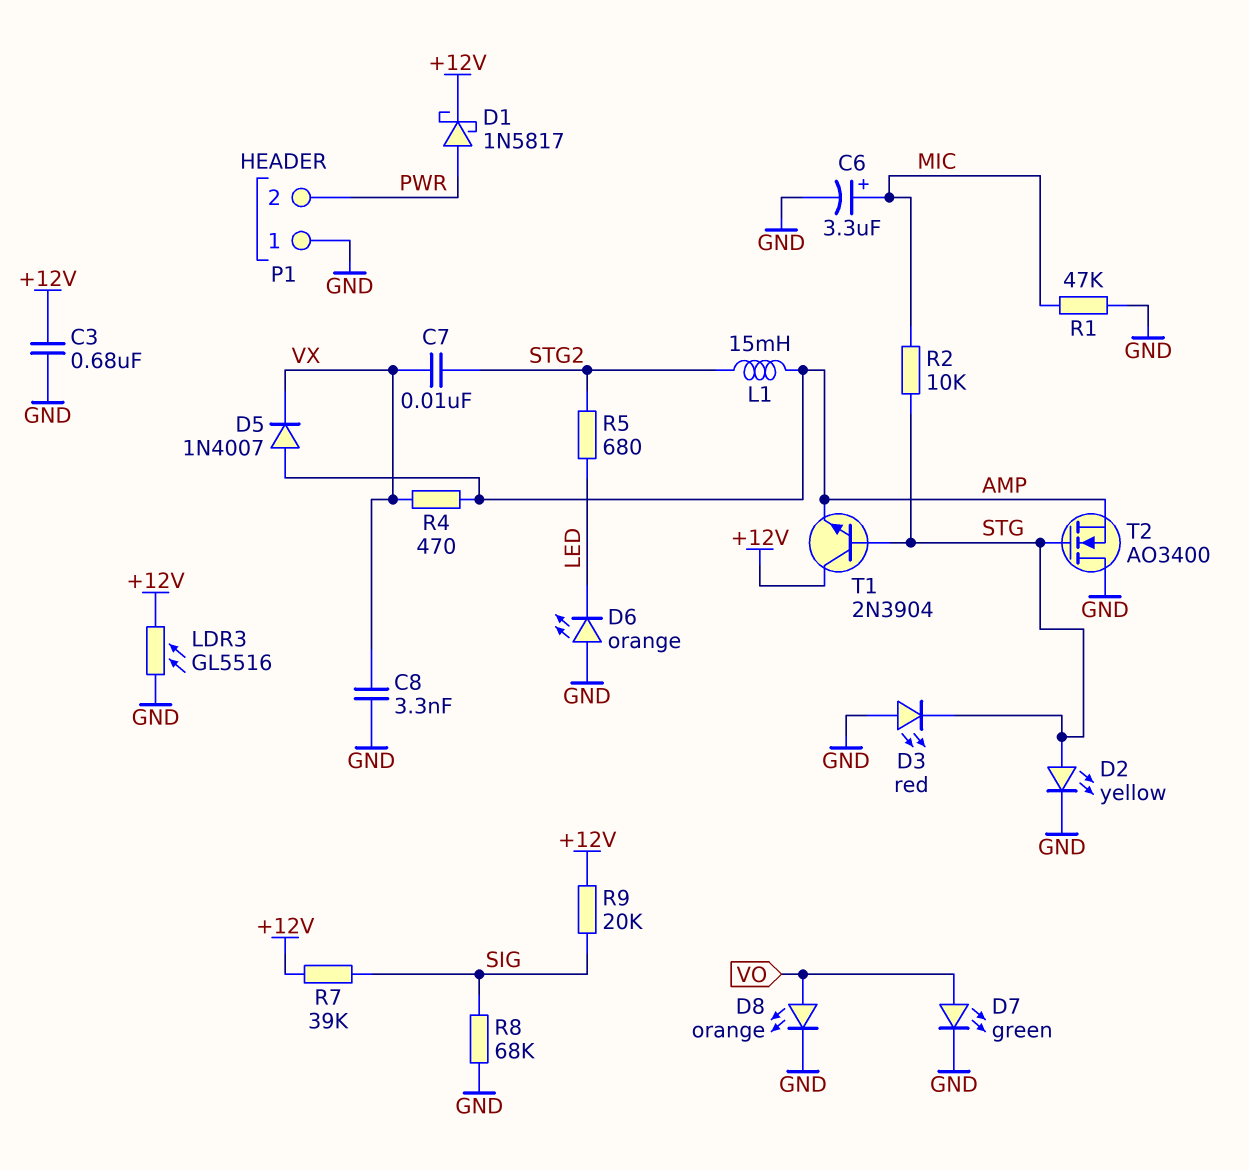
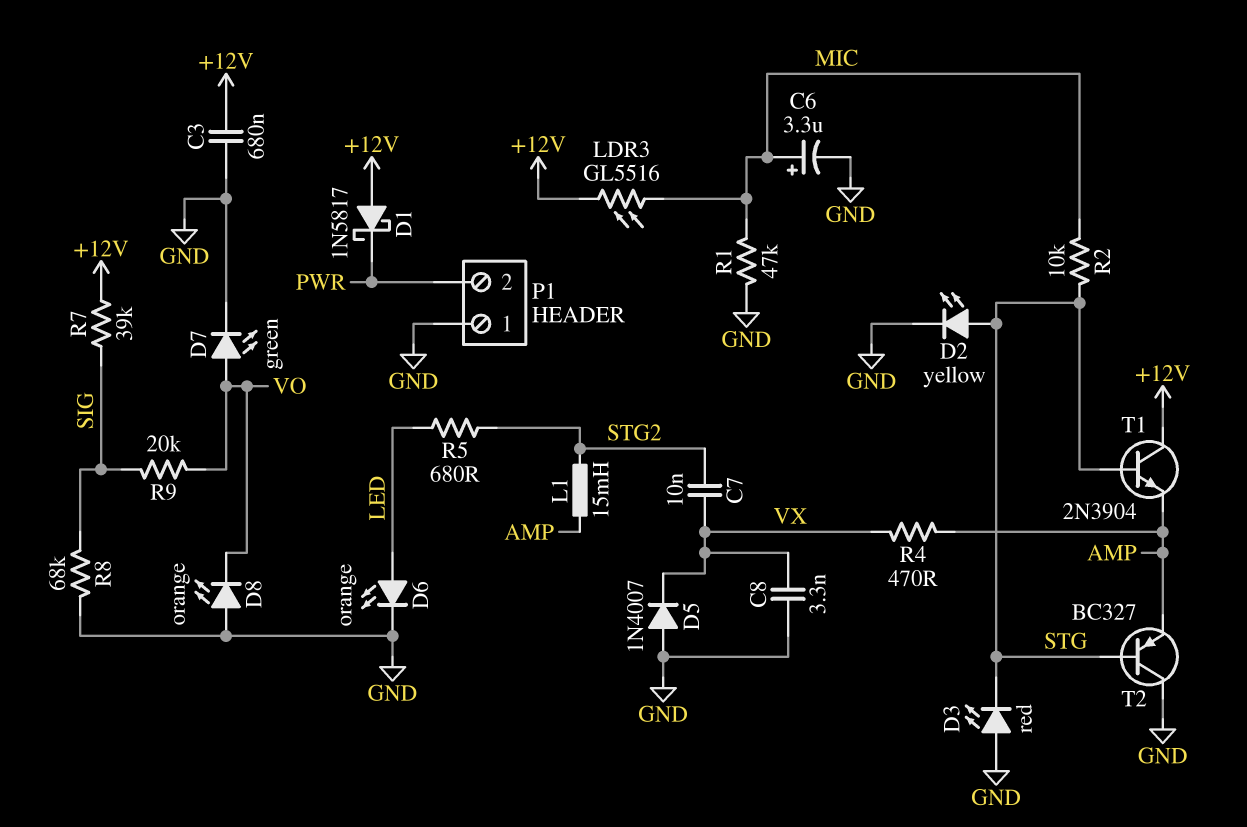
D1: schottky 1N5817 (A PWR, K +12V) -> schottky 1N5817 (A +12V, K PWR)
D5: diode 1N4007 (A AMP, K VX) -> diode 1N4007 (A GND, K VX)
D6: LED orange (A GND, K LED) -> LED orange (A LED, K GND)
D8: LED orange (A VO, K GND) -> LED orange (A GND, K VO)
LDR3: GL5516 (+12V, GND) -> GL5516 (+12V, MIC)
R9: 20k (+12V, SIG) -> 20k (SIG, VO)
T2: NMOS AO3400 (G STG, D GND, S AMP) -> PNP BC327 (B STG, C GND, E AMP)

